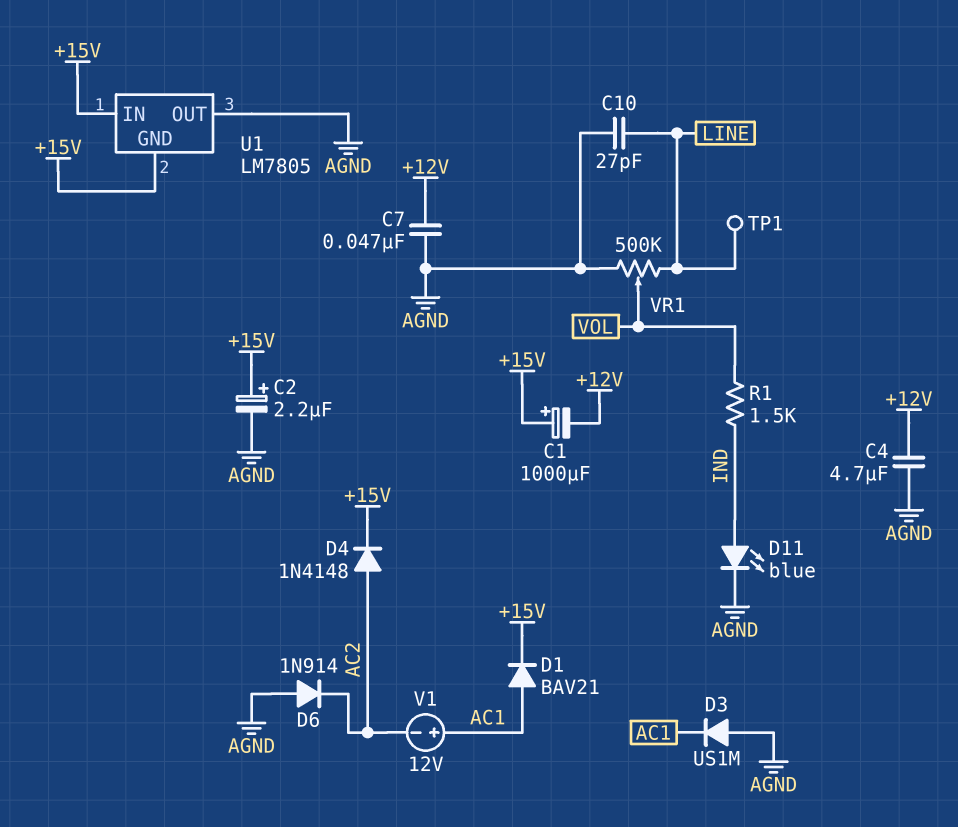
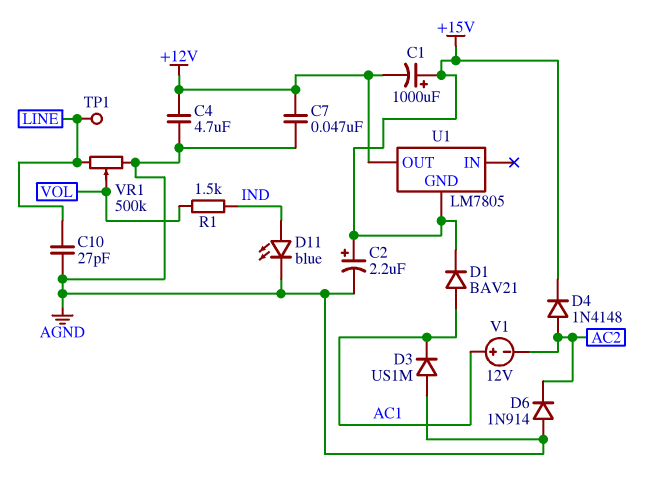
U1 pin IN: +15V -> none
U1 pin OUT: AGND -> +12V

